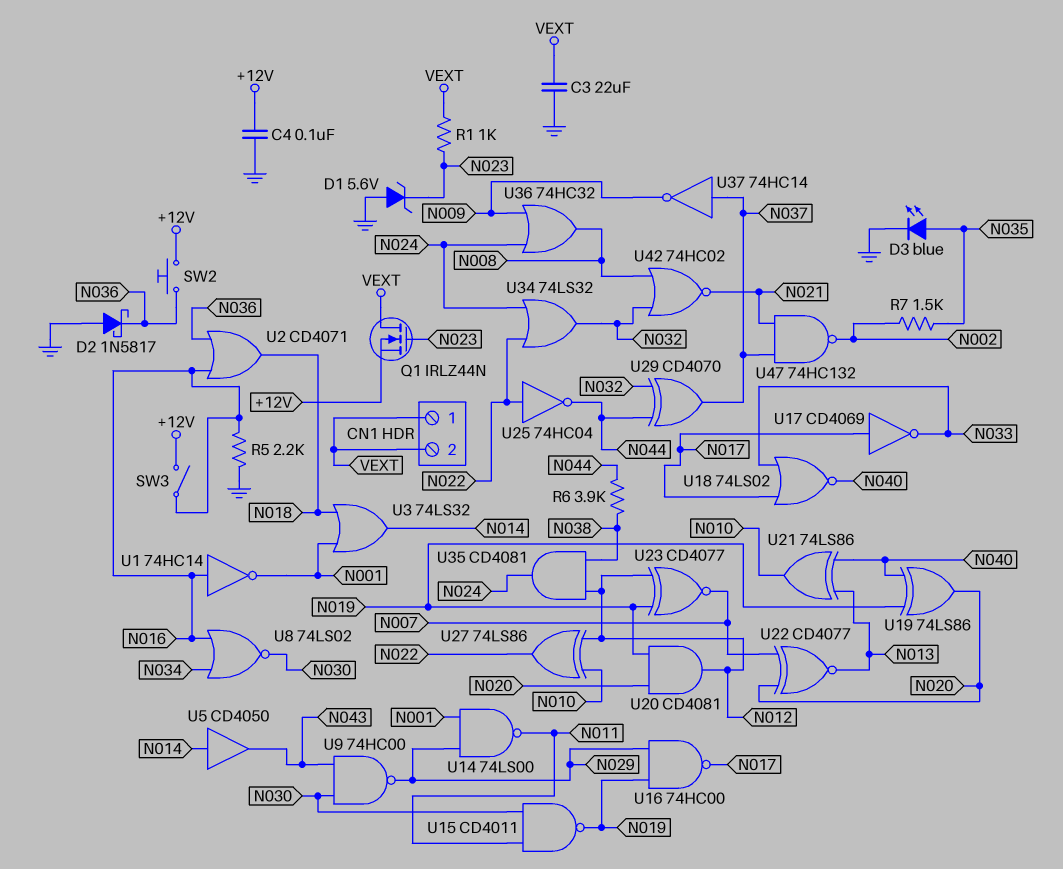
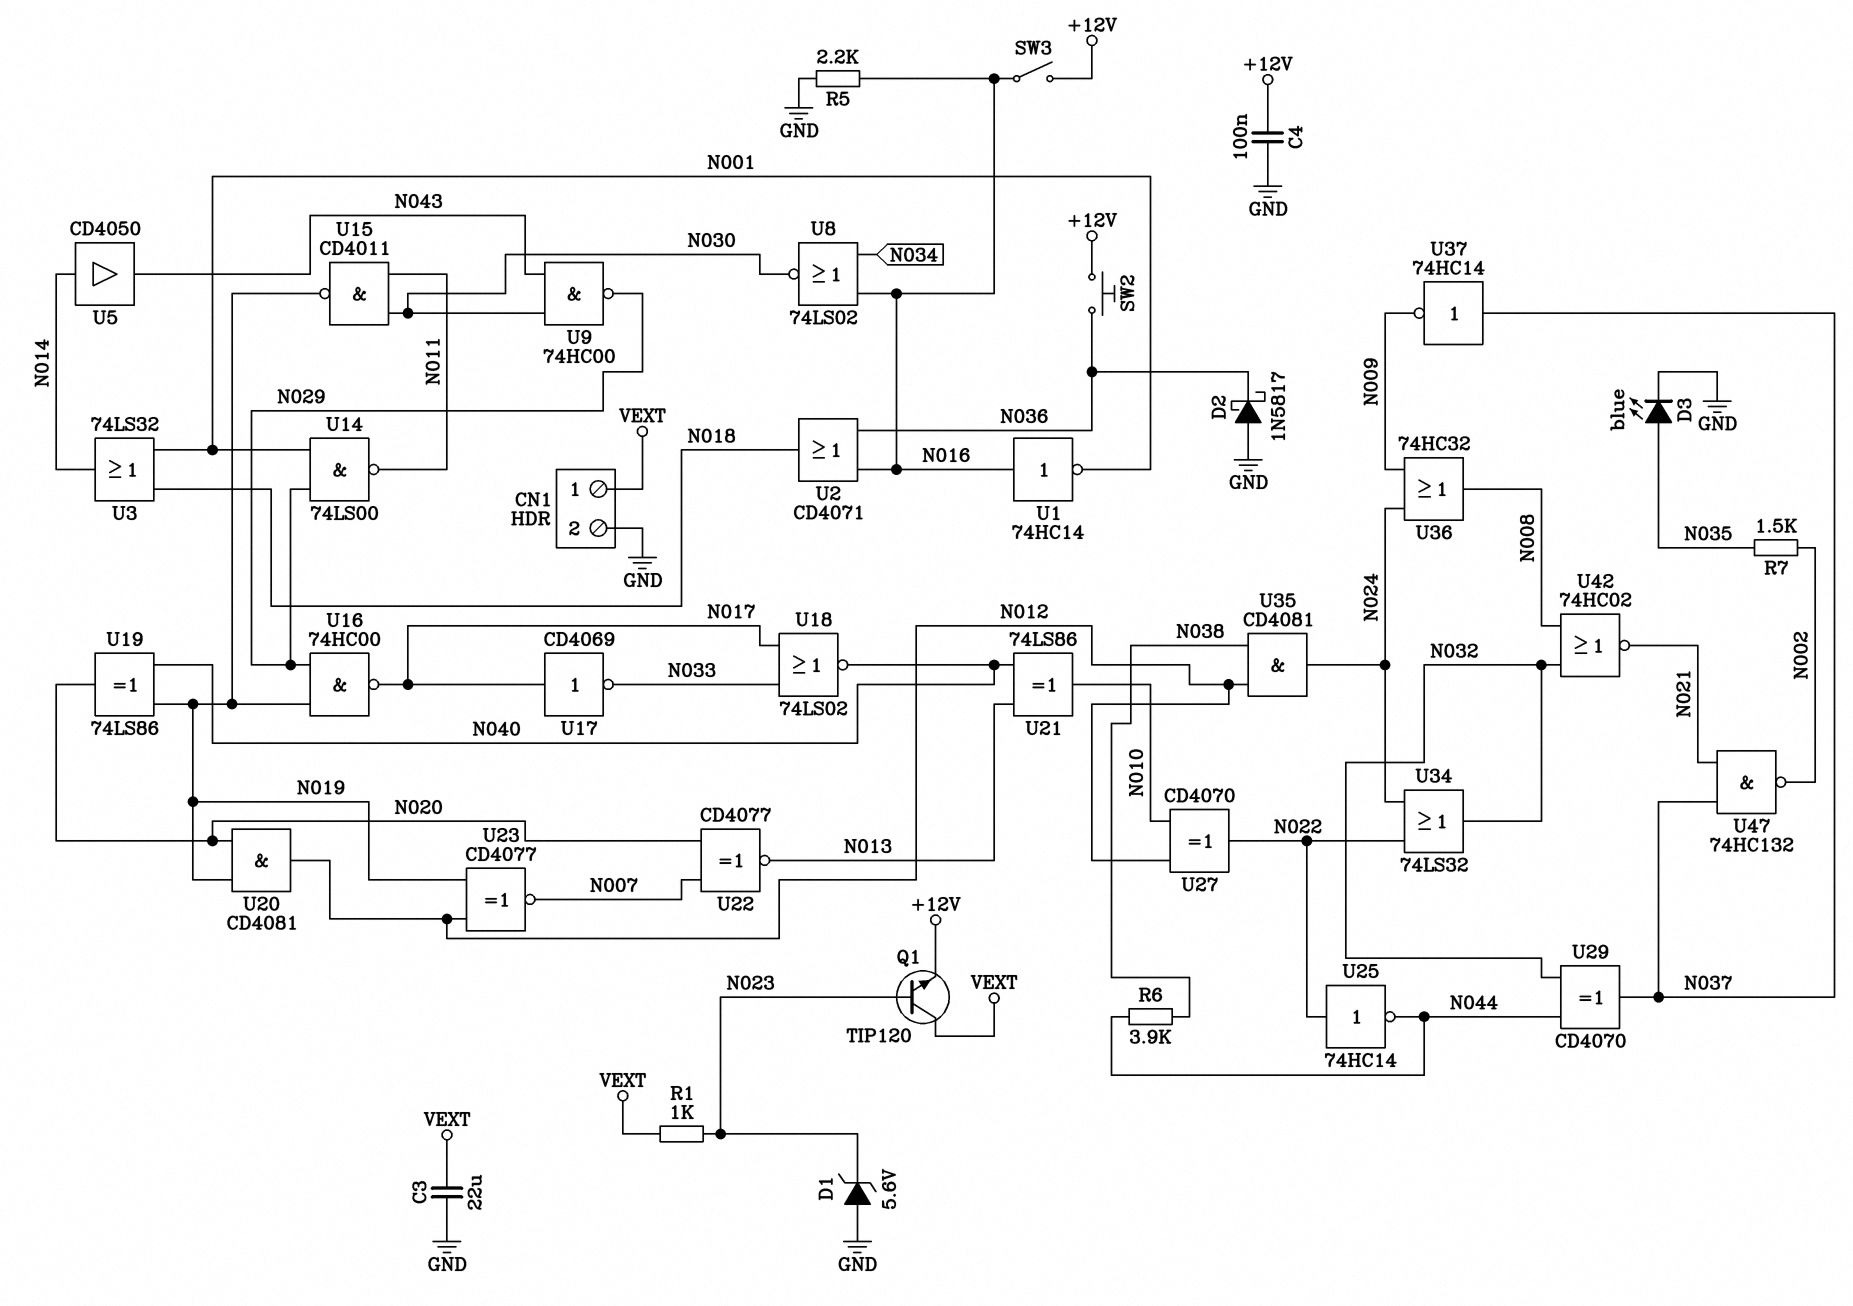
CN1 pin 2: VEXT -> GND
Q1: NMOS IRLZ44N (G N023, D VEXT, S +12V) -> NPN TIP120 (B N023, C VEXT, E +12V)
U25: NOT 74HC04 (in N022, out N044) -> NOT 74HC14 (in N022, out N044)
U27: XOR 74LS86 (in N010, in N012, out N022) -> XOR CD4070 (in N010, in N012, out N022)

